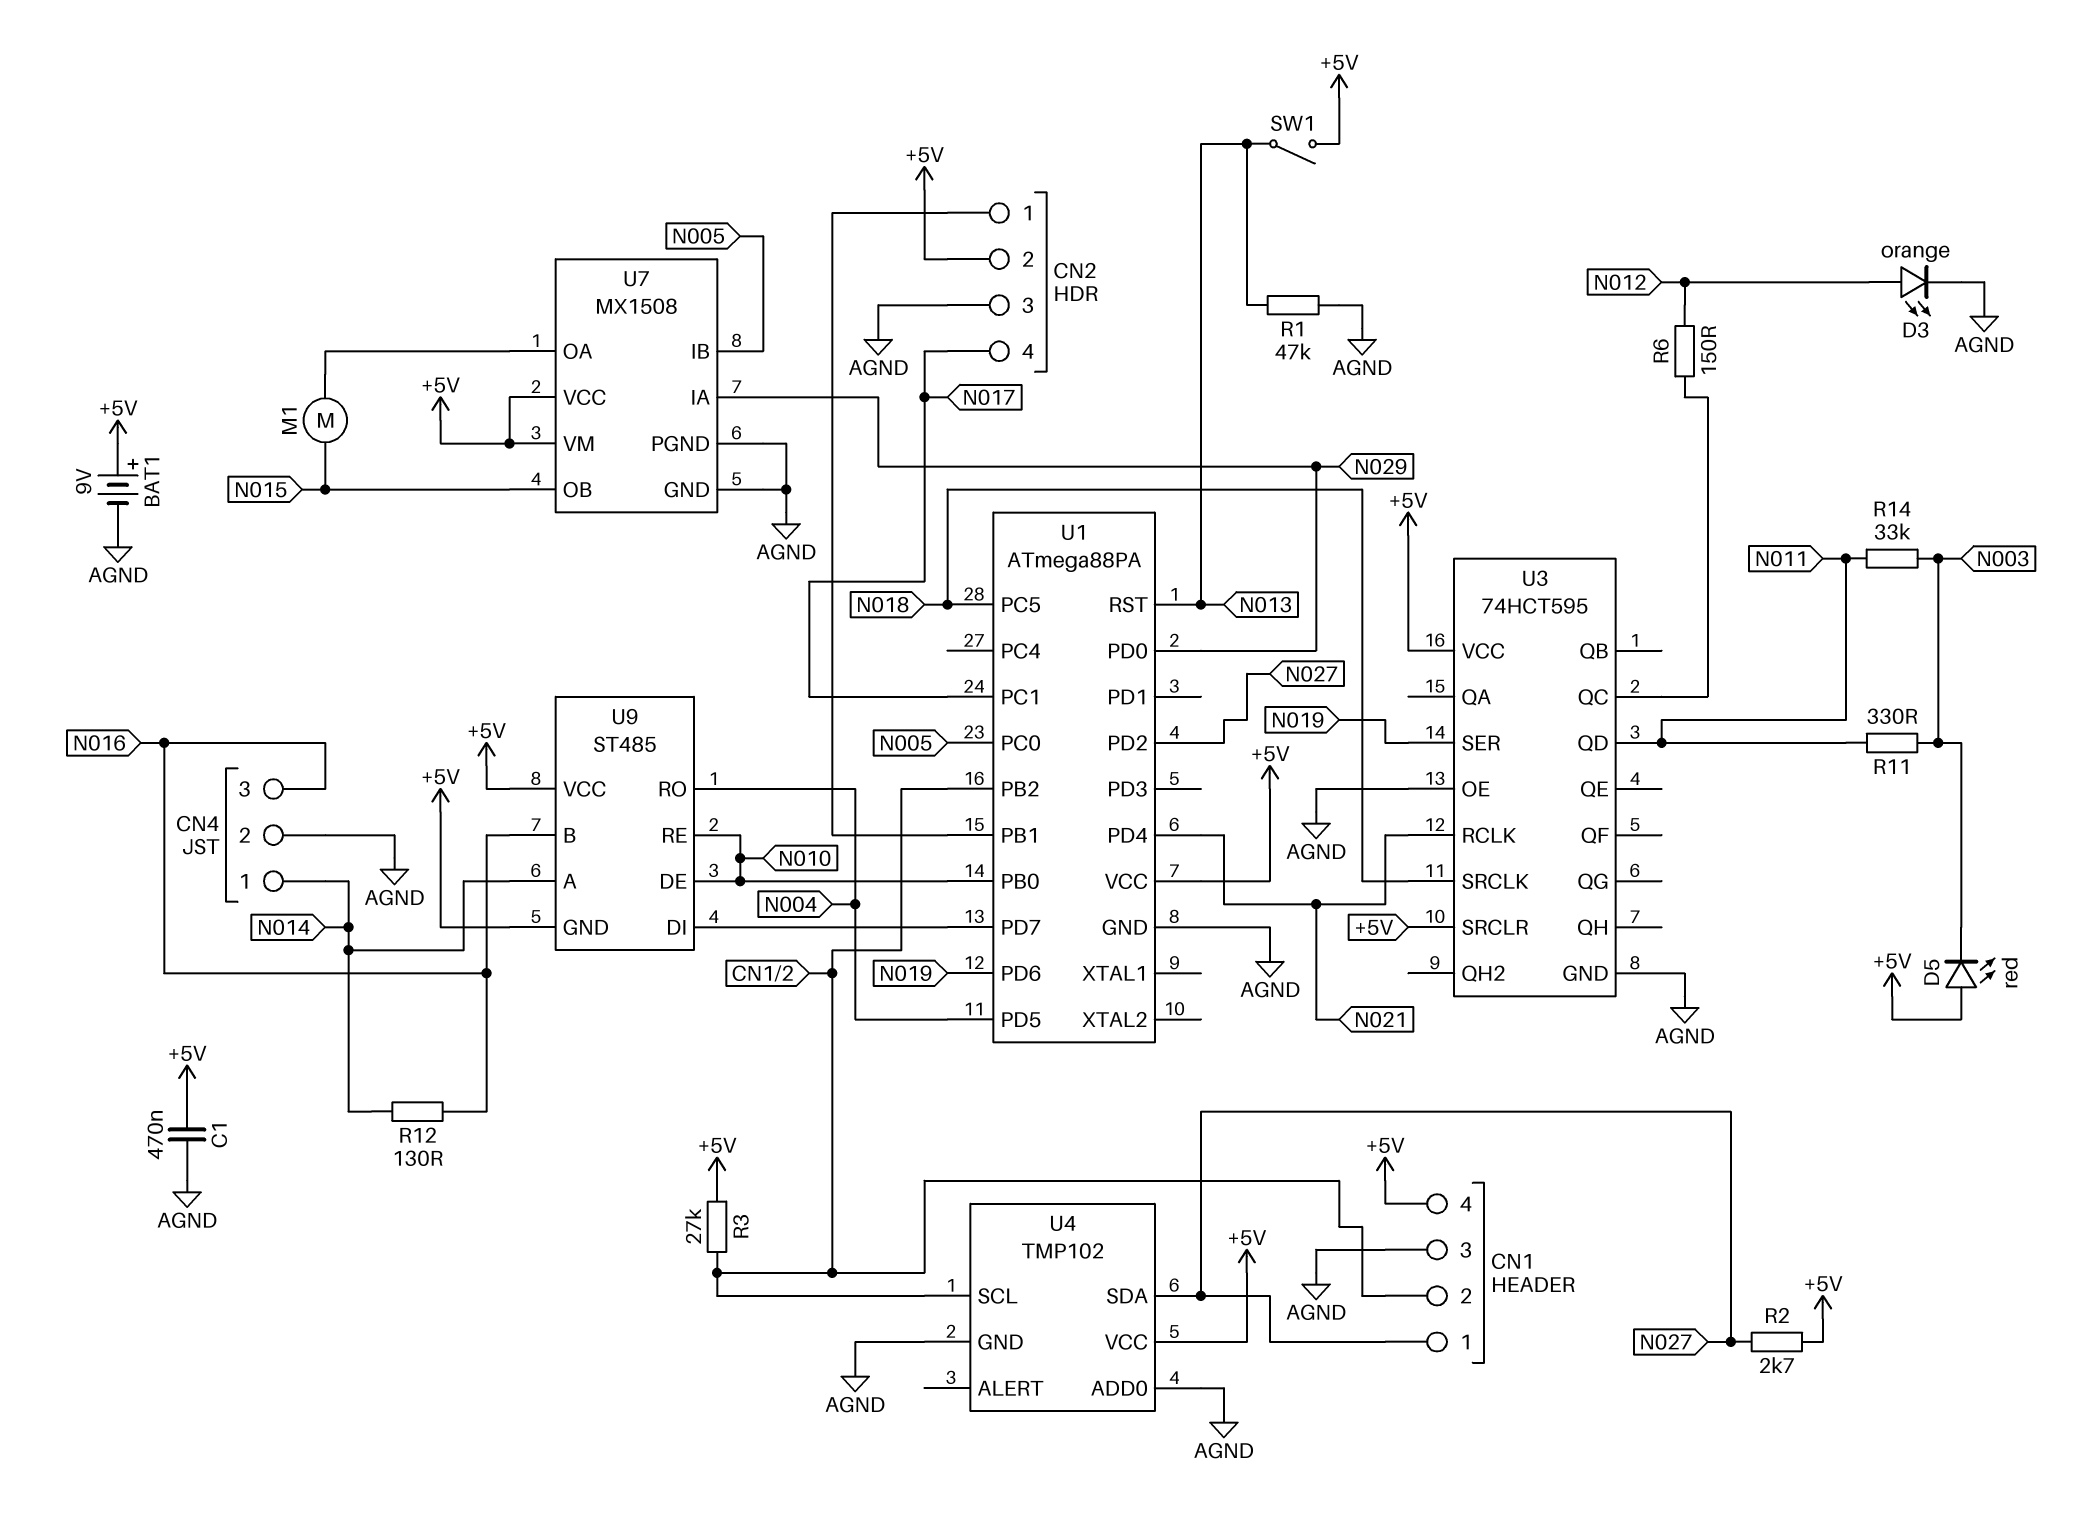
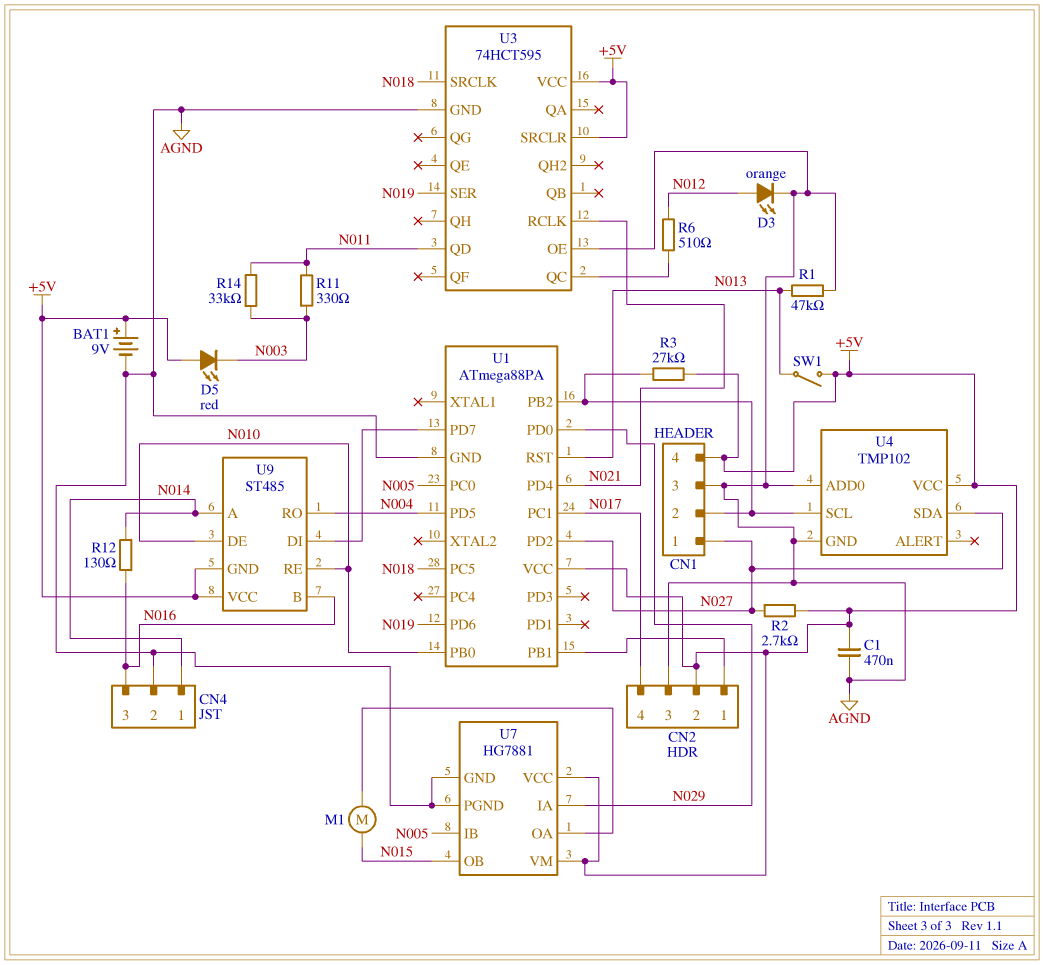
R6: 150 (N012, U3/QC) -> 510 (N012, U3/QC)
U7: MX1508 -> HG7881

